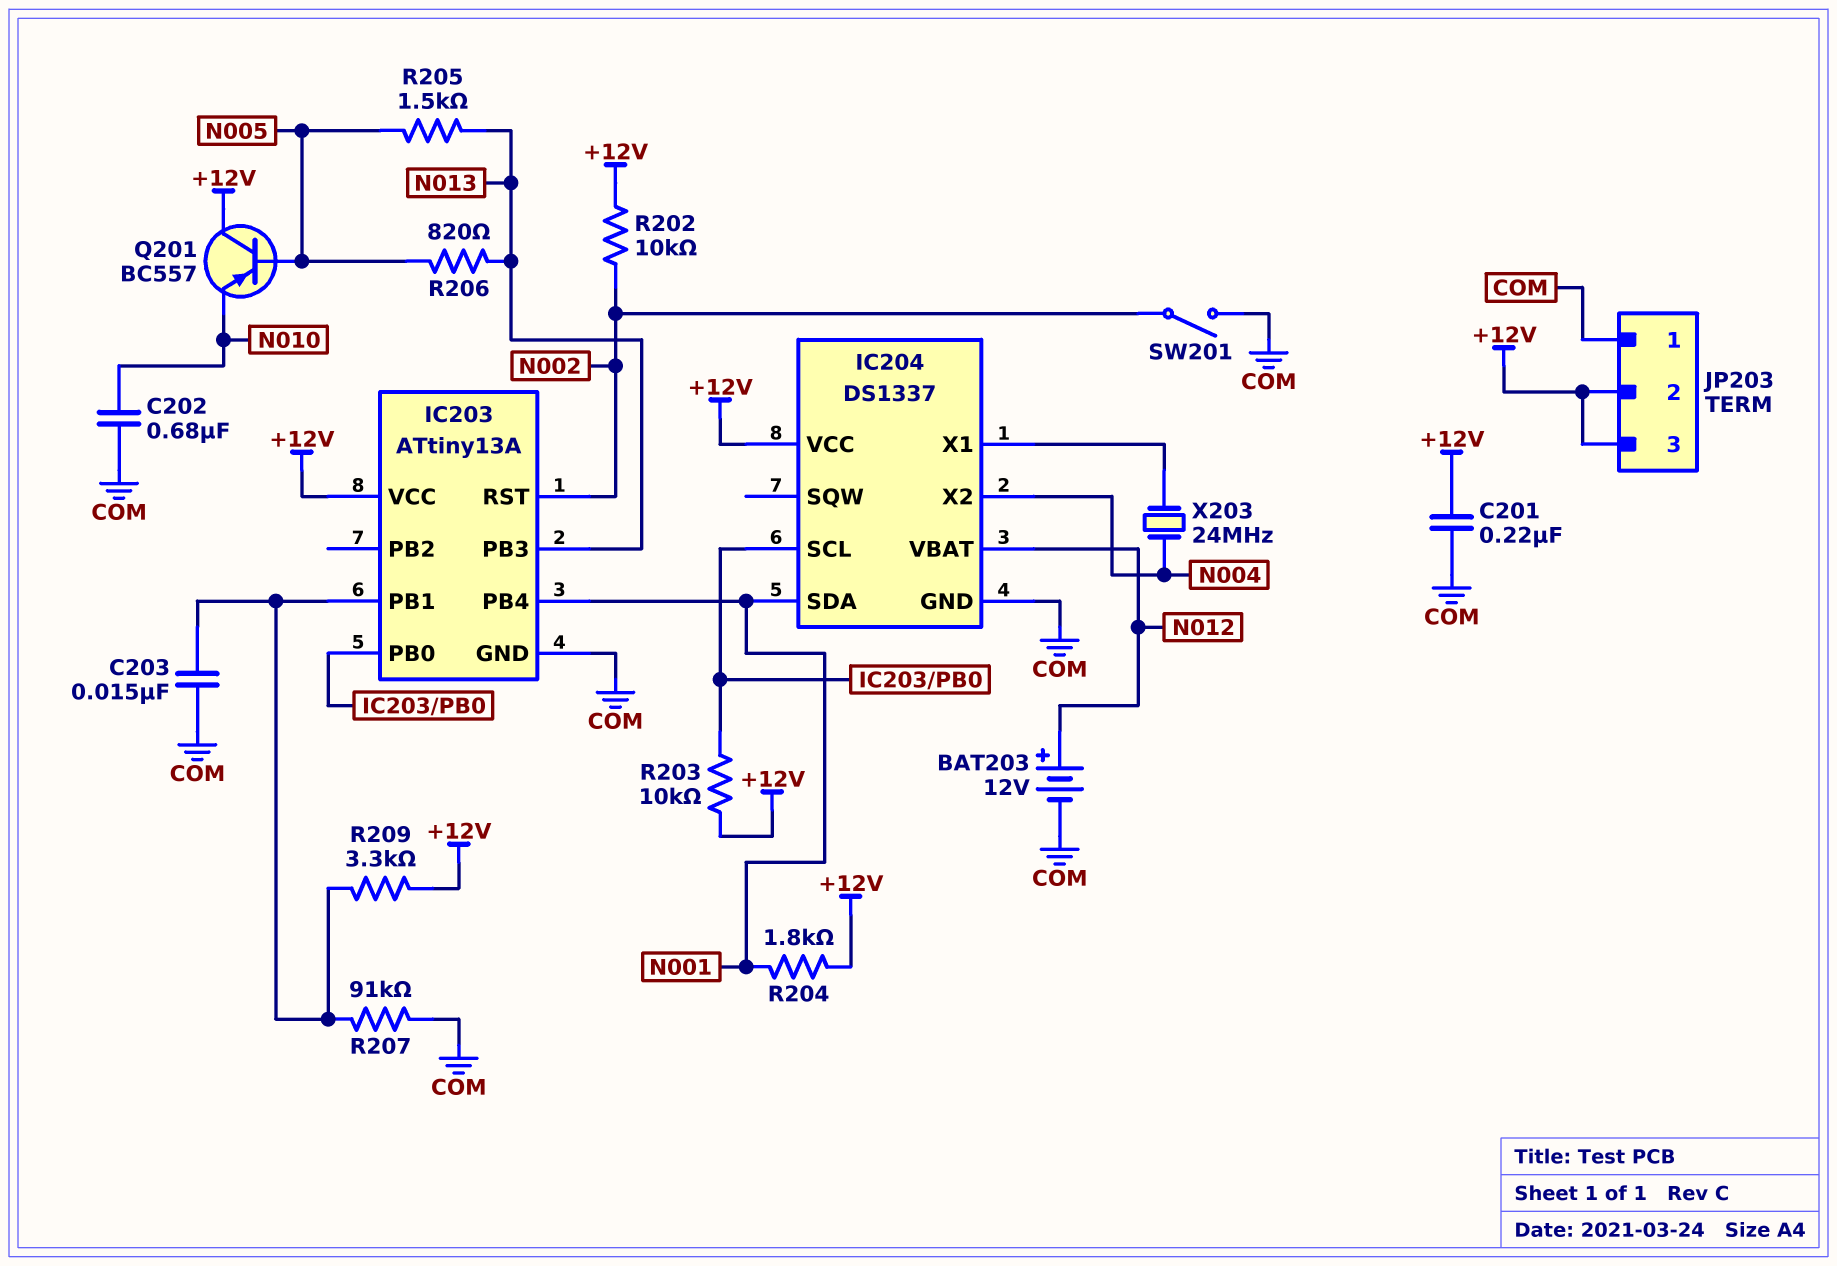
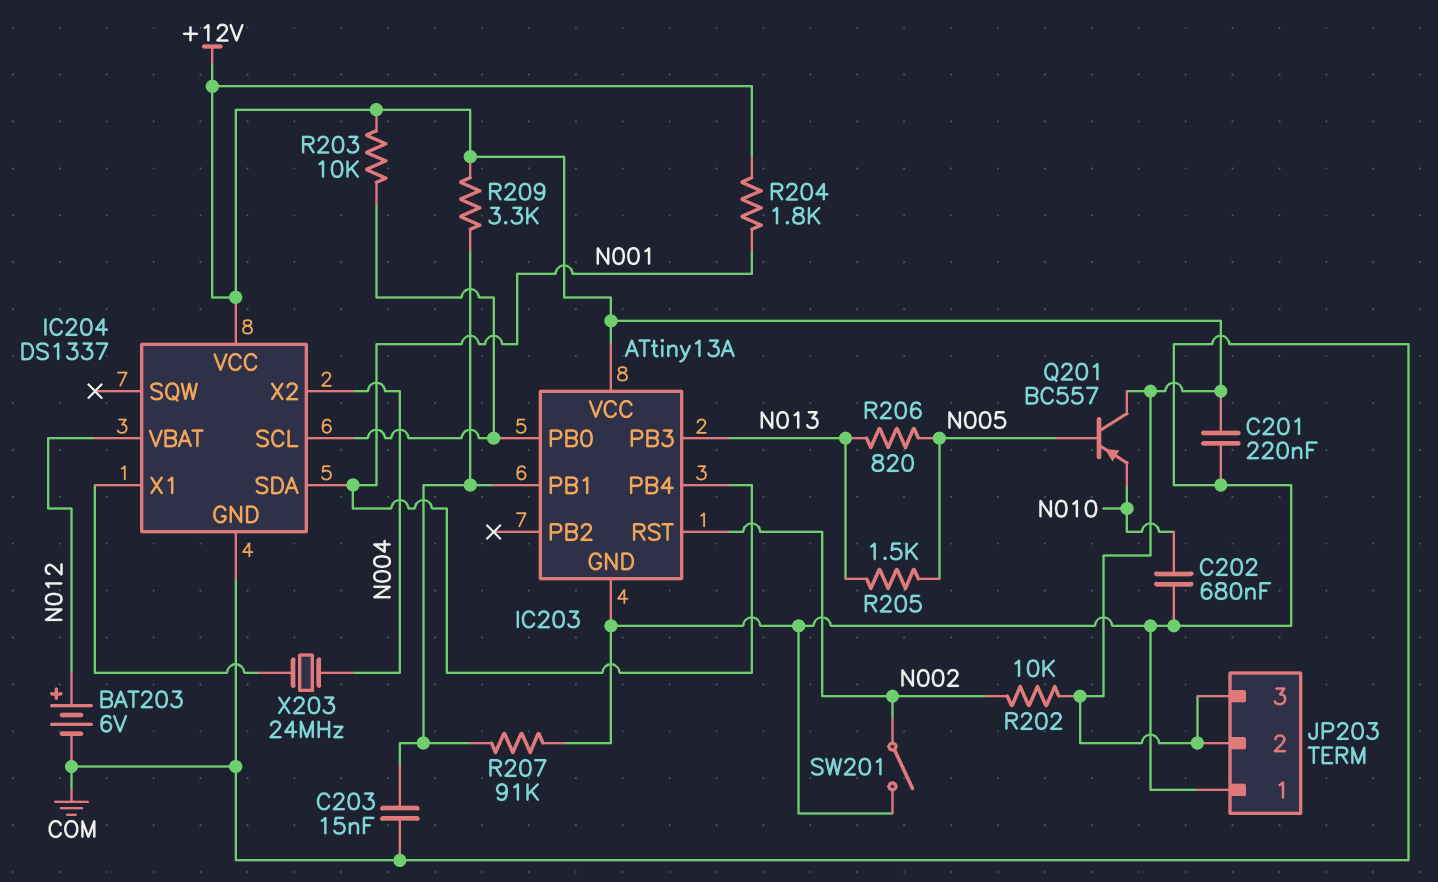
BAT203: 12V (plus N012, minus COM) -> 6V (plus N012, minus COM)

